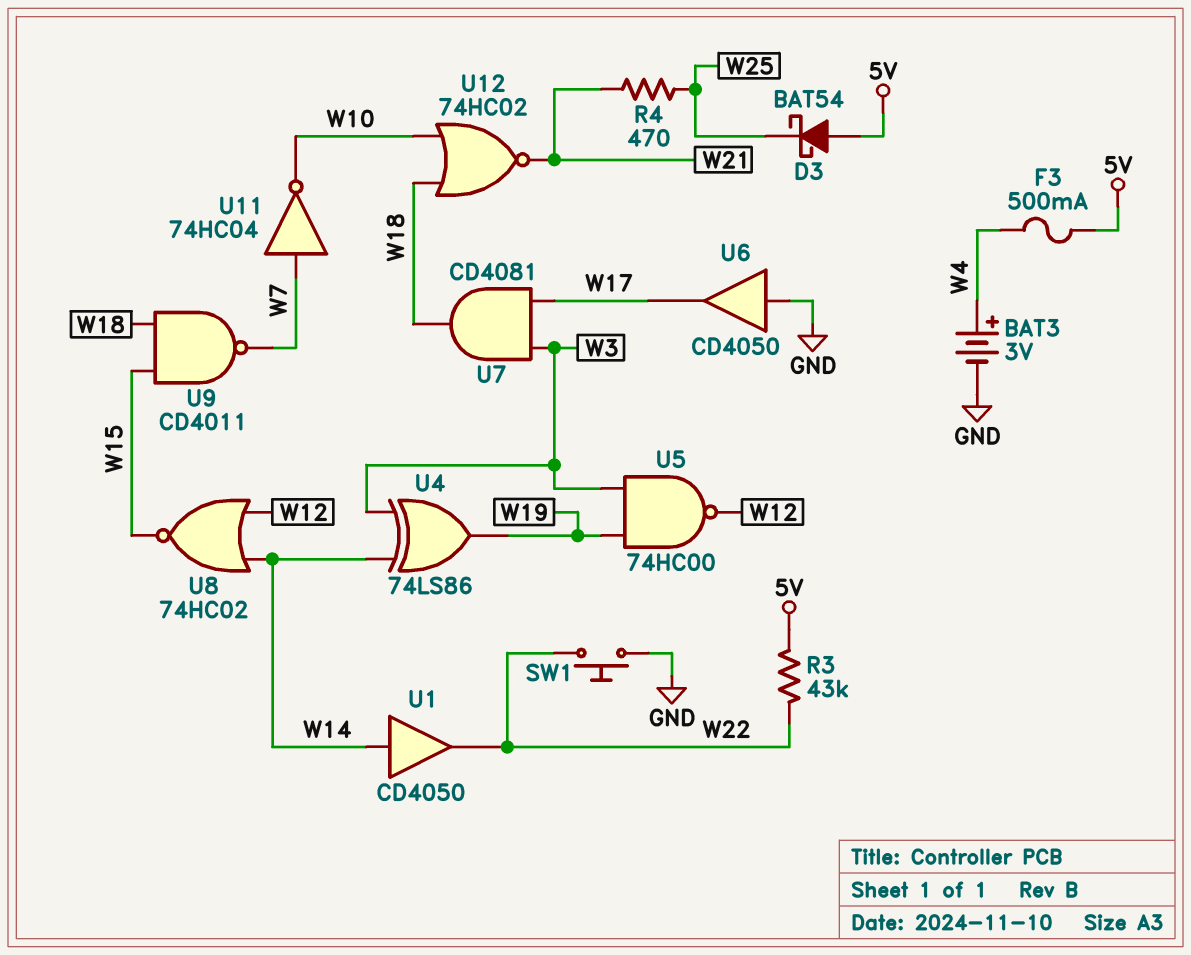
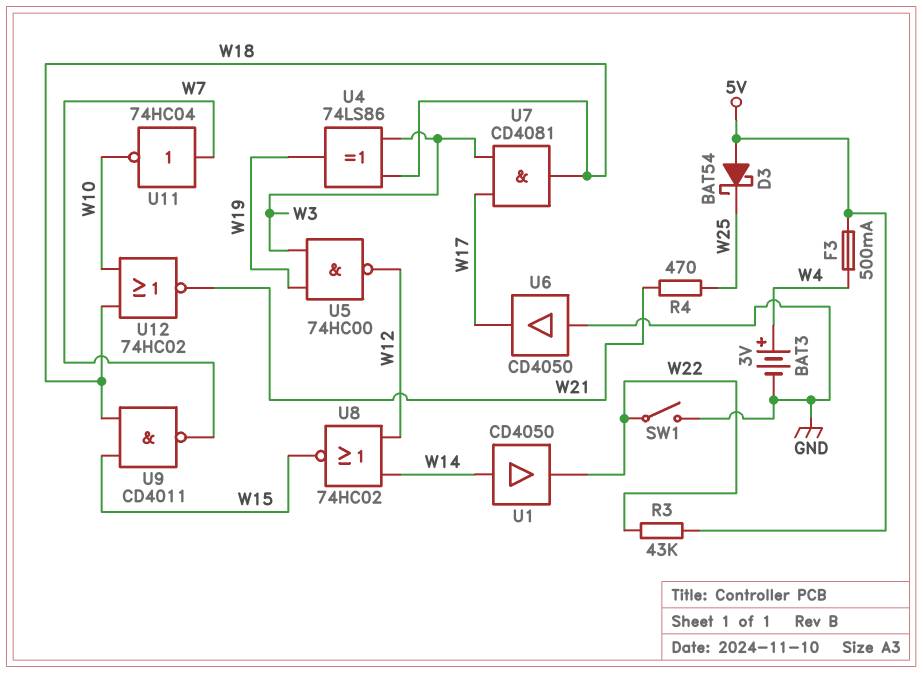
SW1: button (GND, W22) -> switch (GND, W22)
U4: XOR 74LS86 (in W3, in W14, out W19) -> XOR 74LS86 (in W3, in W18, out W19)

